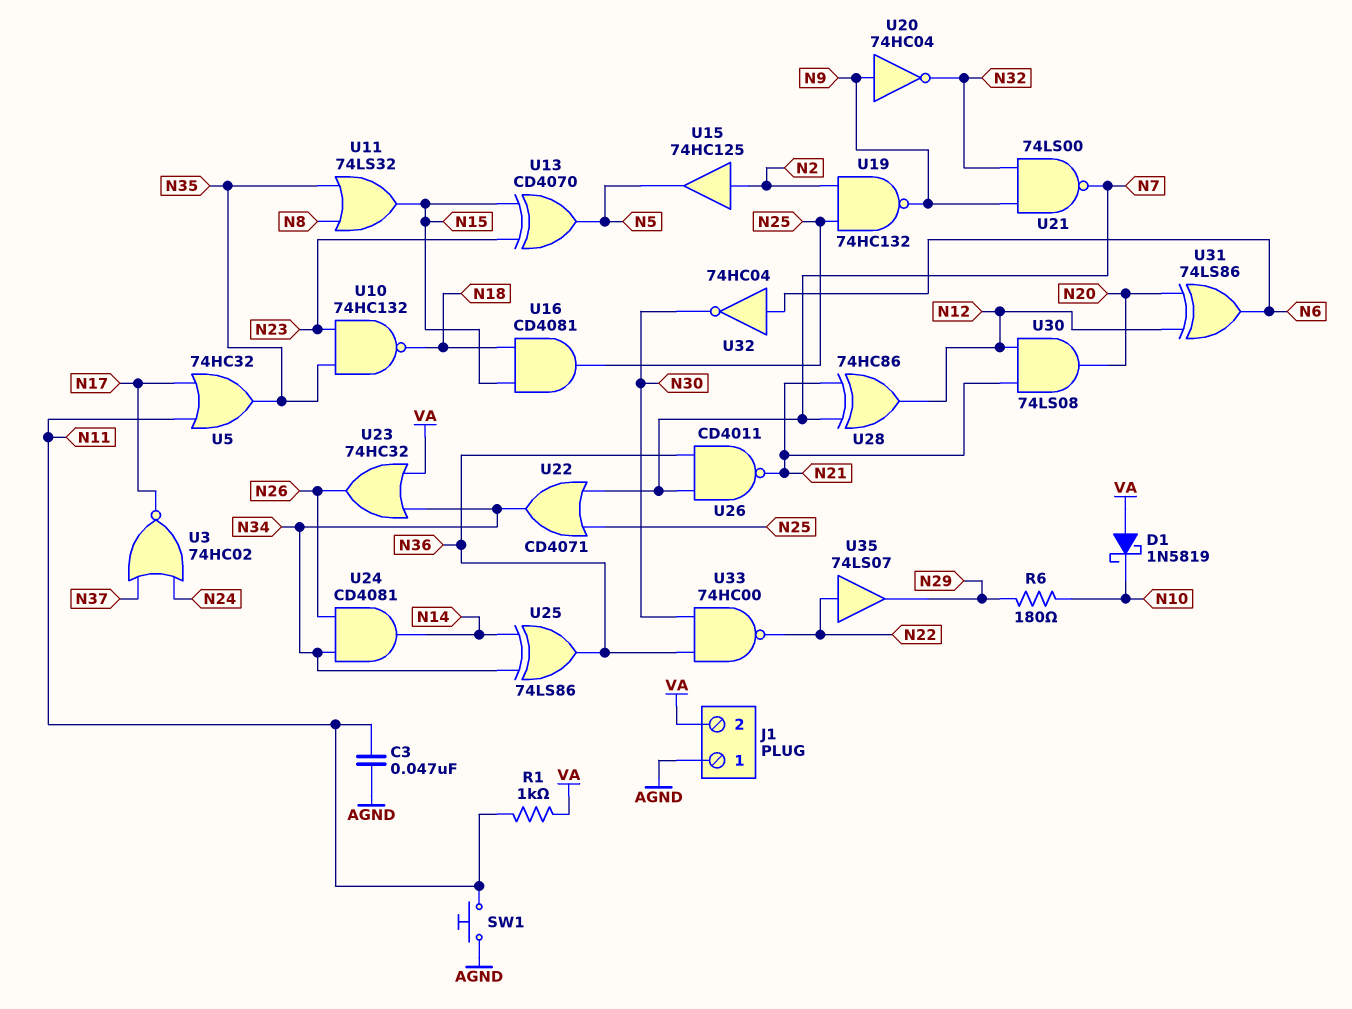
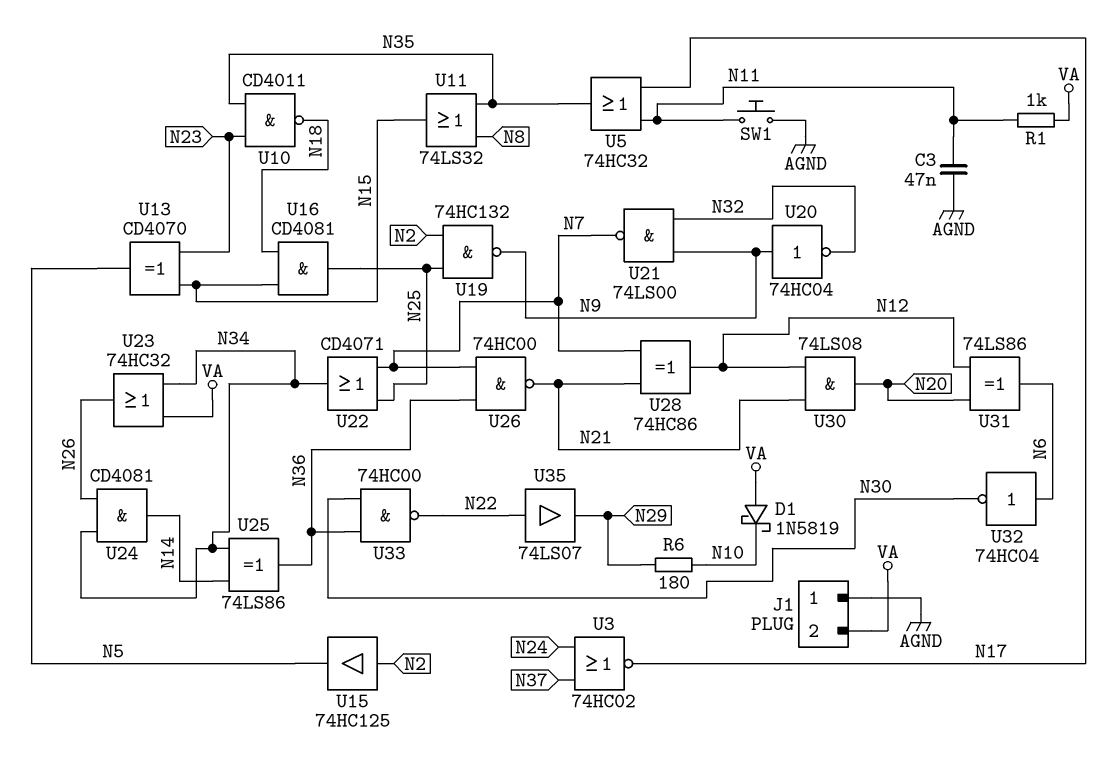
U10: NAND 74HC132 (in N23, in N35, out N18) -> NAND CD4011 (in N23, in N35, out N18)
U26: NAND CD4011 (in N7, in N36, out N21) -> NAND 74HC00 (in N7, in N36, out N21)

